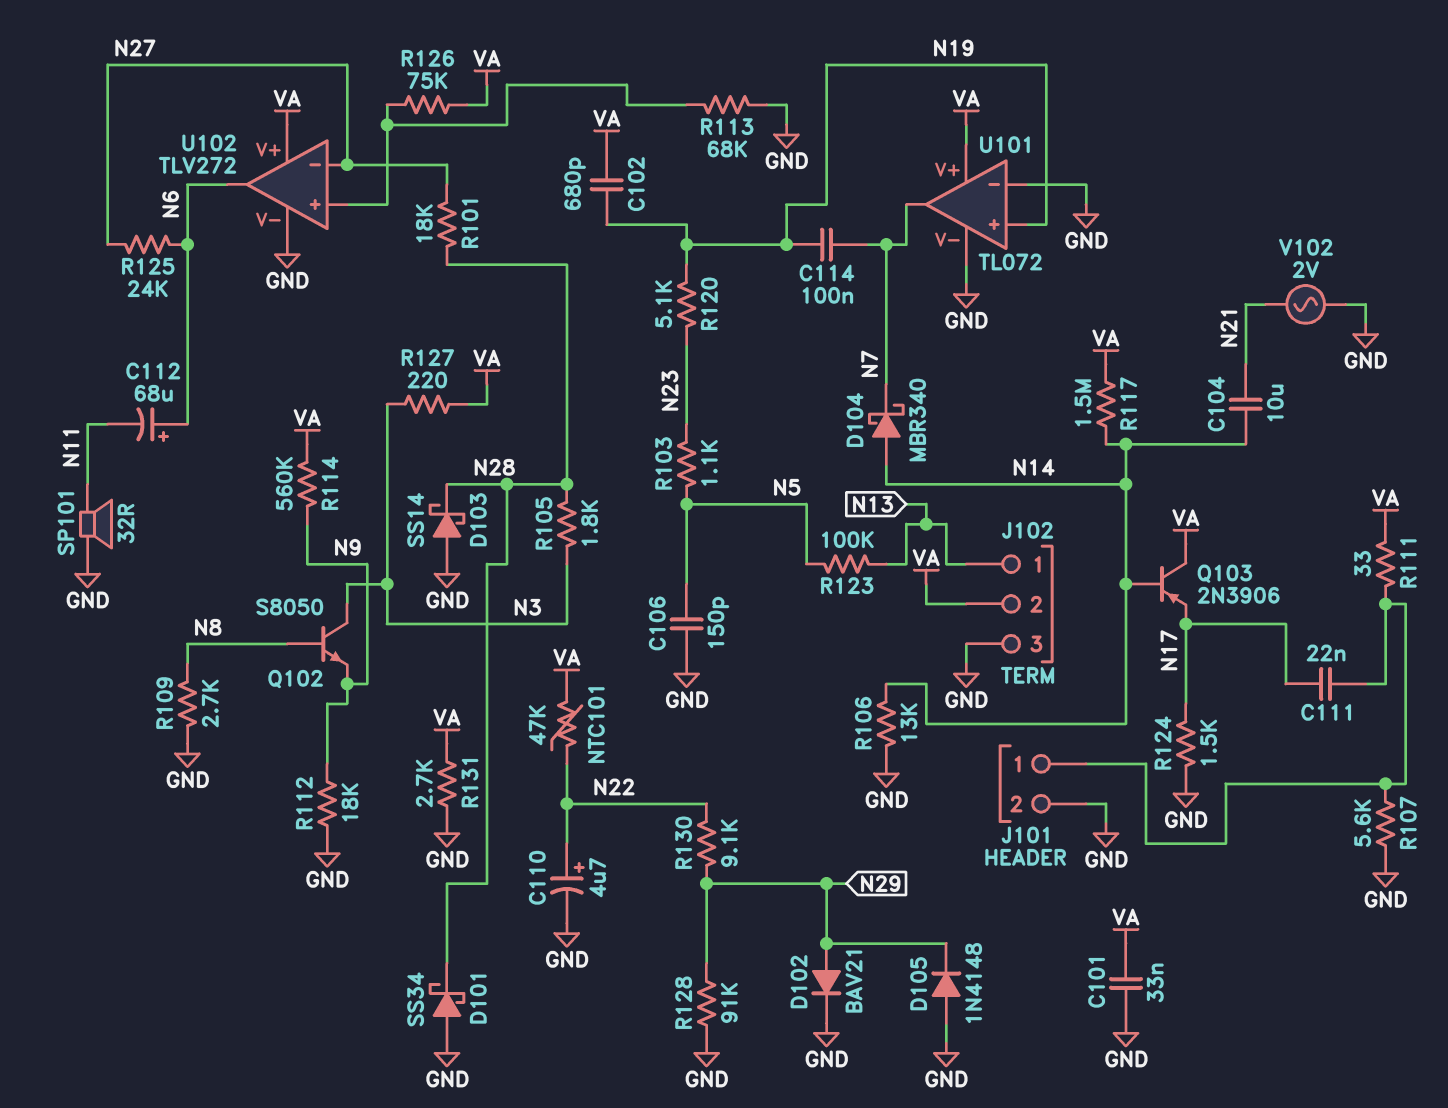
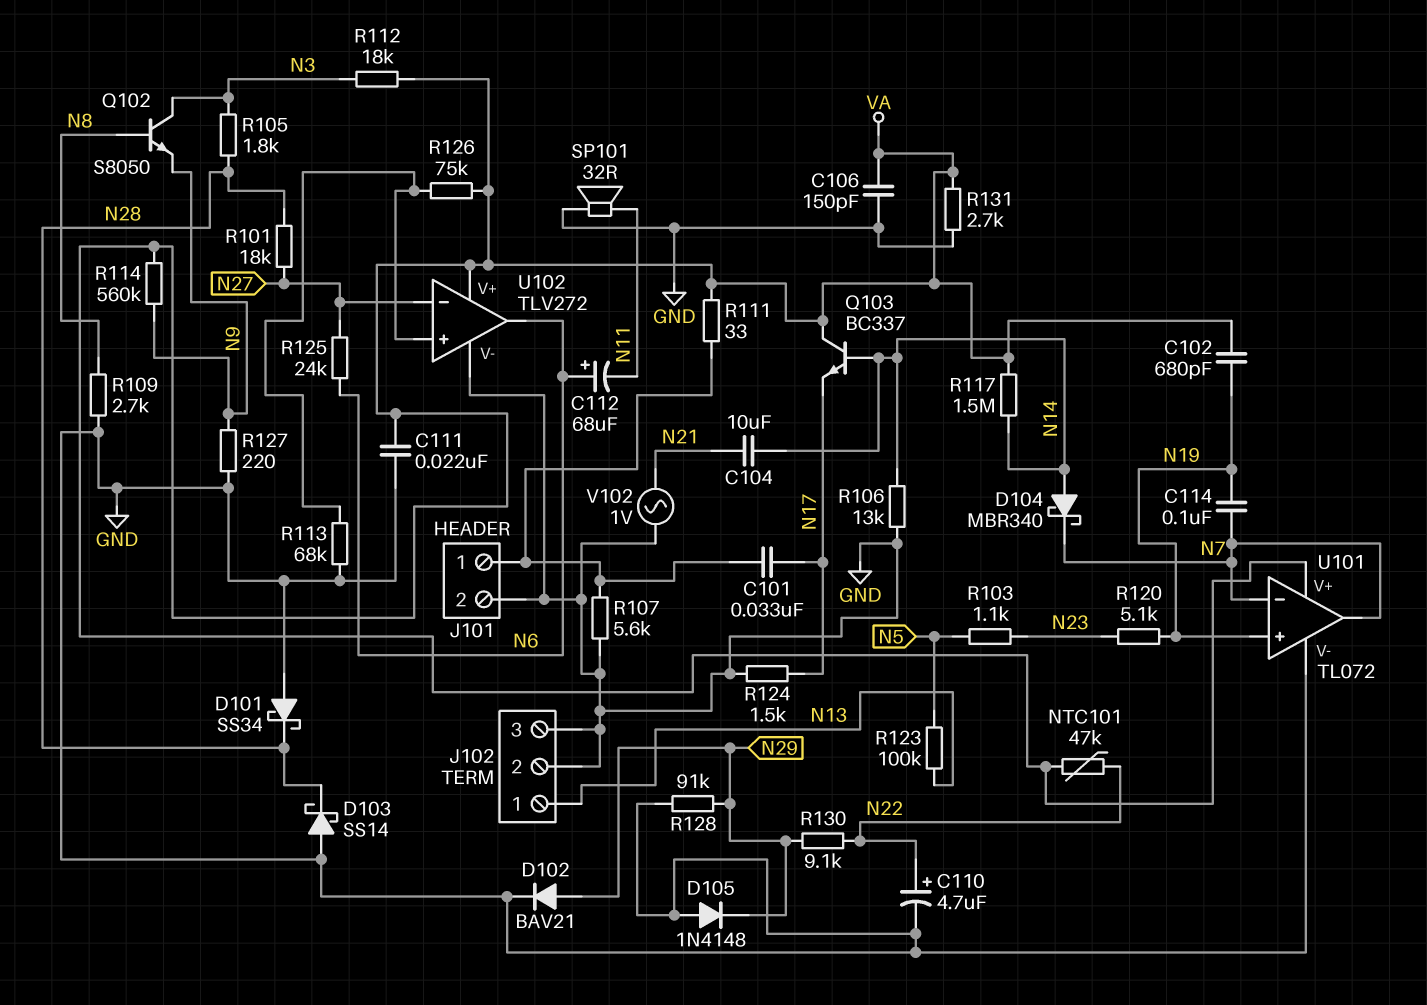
C101: 33nF (GND, VA) -> 33nF (J101/1, N17)
C106: 150pF (GND, N5) -> 150pF (GND, VA)
C111: 22nF (J101/1, N17) -> 22nF (GND, VA)
J102 pin 2: VA -> GND
Q103: PNP 2N3906 (B N14, C VA, E N17) -> NPN BC337 (B N14, C VA, E N17)
R112: 18k (GND, N9) -> 18k (N3, VA)
R127: 220 (N3, VA) -> 220 (GND, N9)
U101 pin in-: GND -> N7
V102: AC 2V (GND, N21) -> AC 1V (GND, N21)

